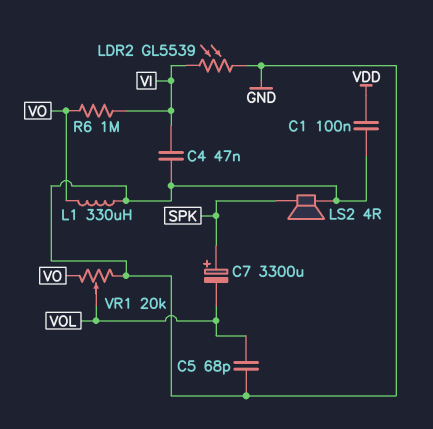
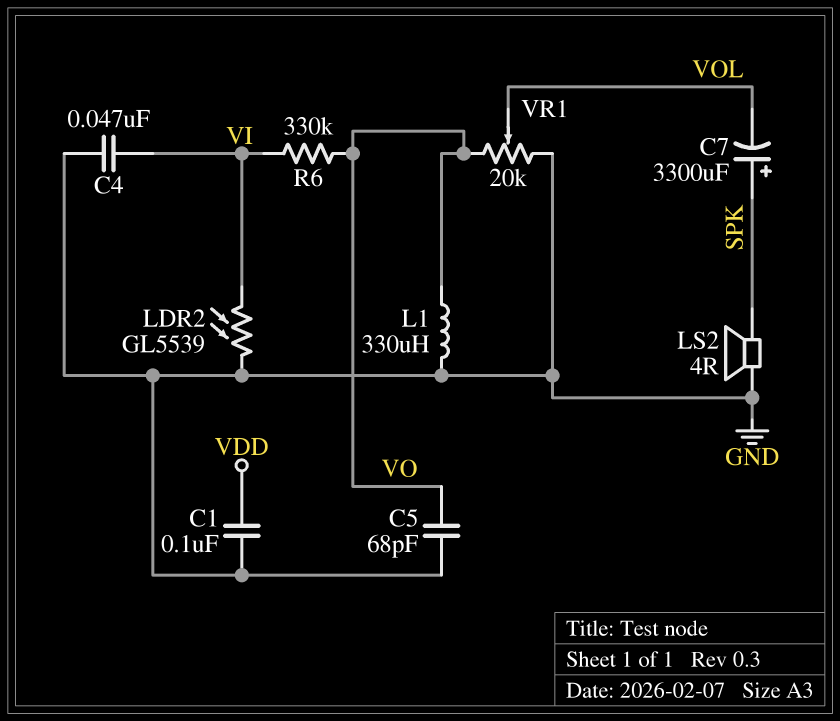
C5: 68pF (GND, VOL) -> 68pF (GND, VO)
R6: 1M (VI, VO) -> 330k (VI, VO)

